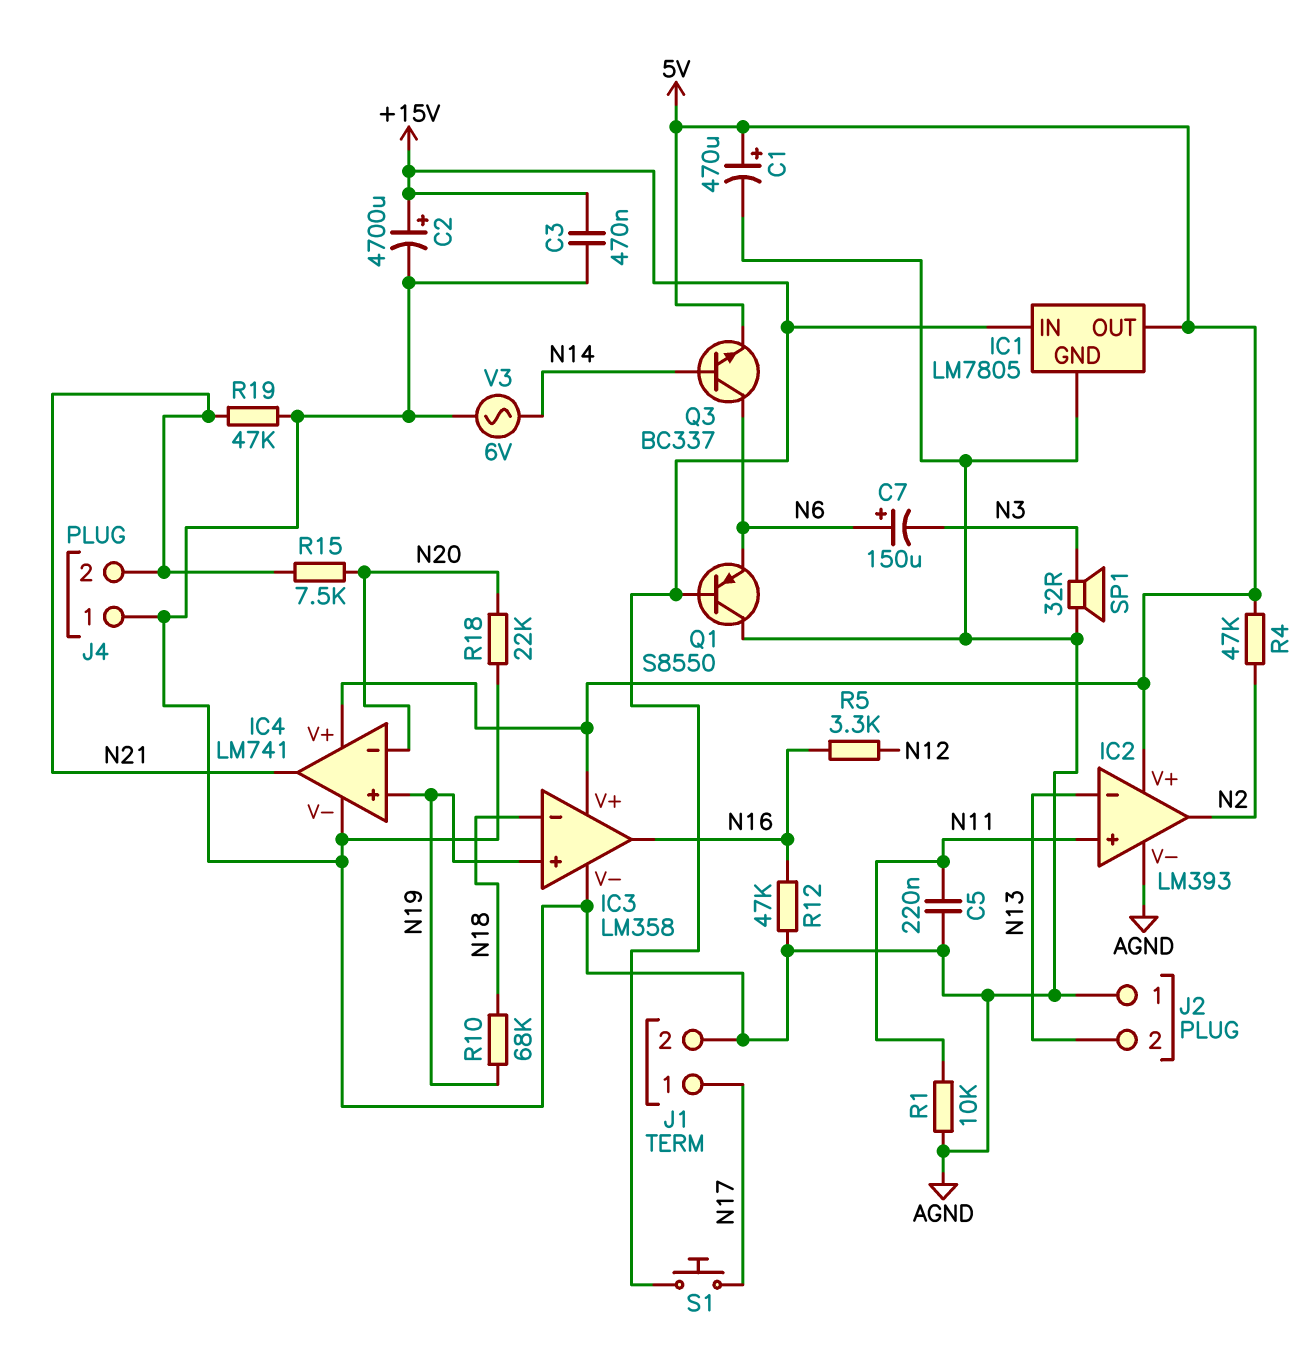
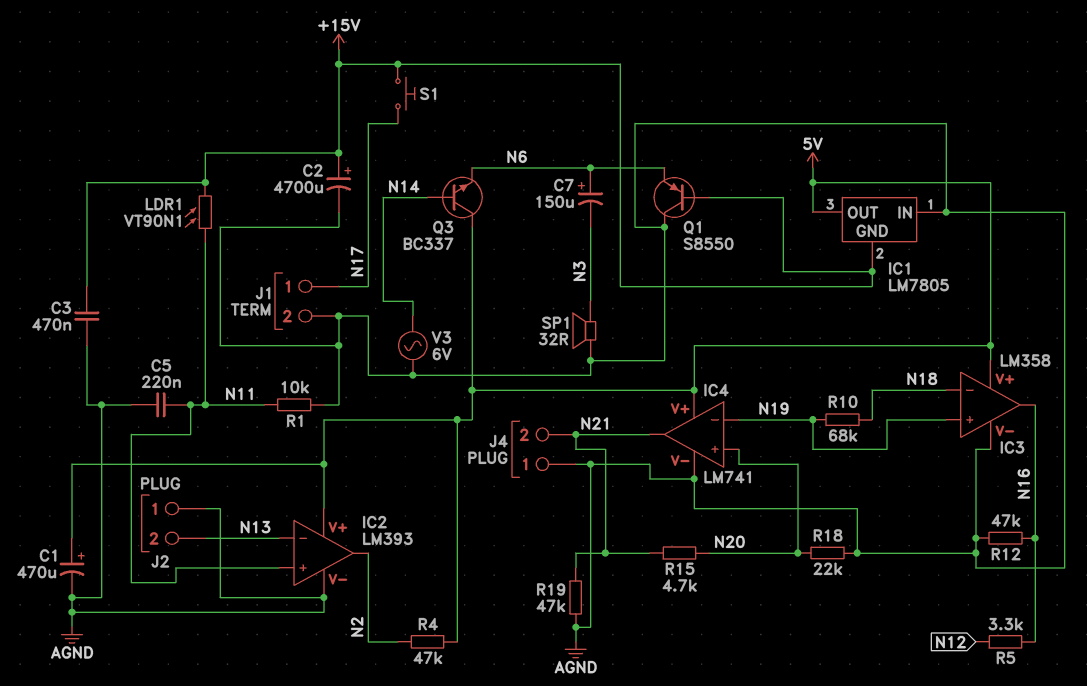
IC1 pin GND: AGND -> +15V
IC1 pin IN: +15V -> AGND
IC4 pin in+: N19 -> N20
IC4 pin in-: N20 -> N19
LDR1: none -> VT90N1 (+15V, N11)
Q3: NPN BC337 (B N14, C N6, E 5V) -> NPN BC337 (B N14, C 5V, E N6)
R15: 7.5k (N20, N21) -> 4.7k (N20, N21)

